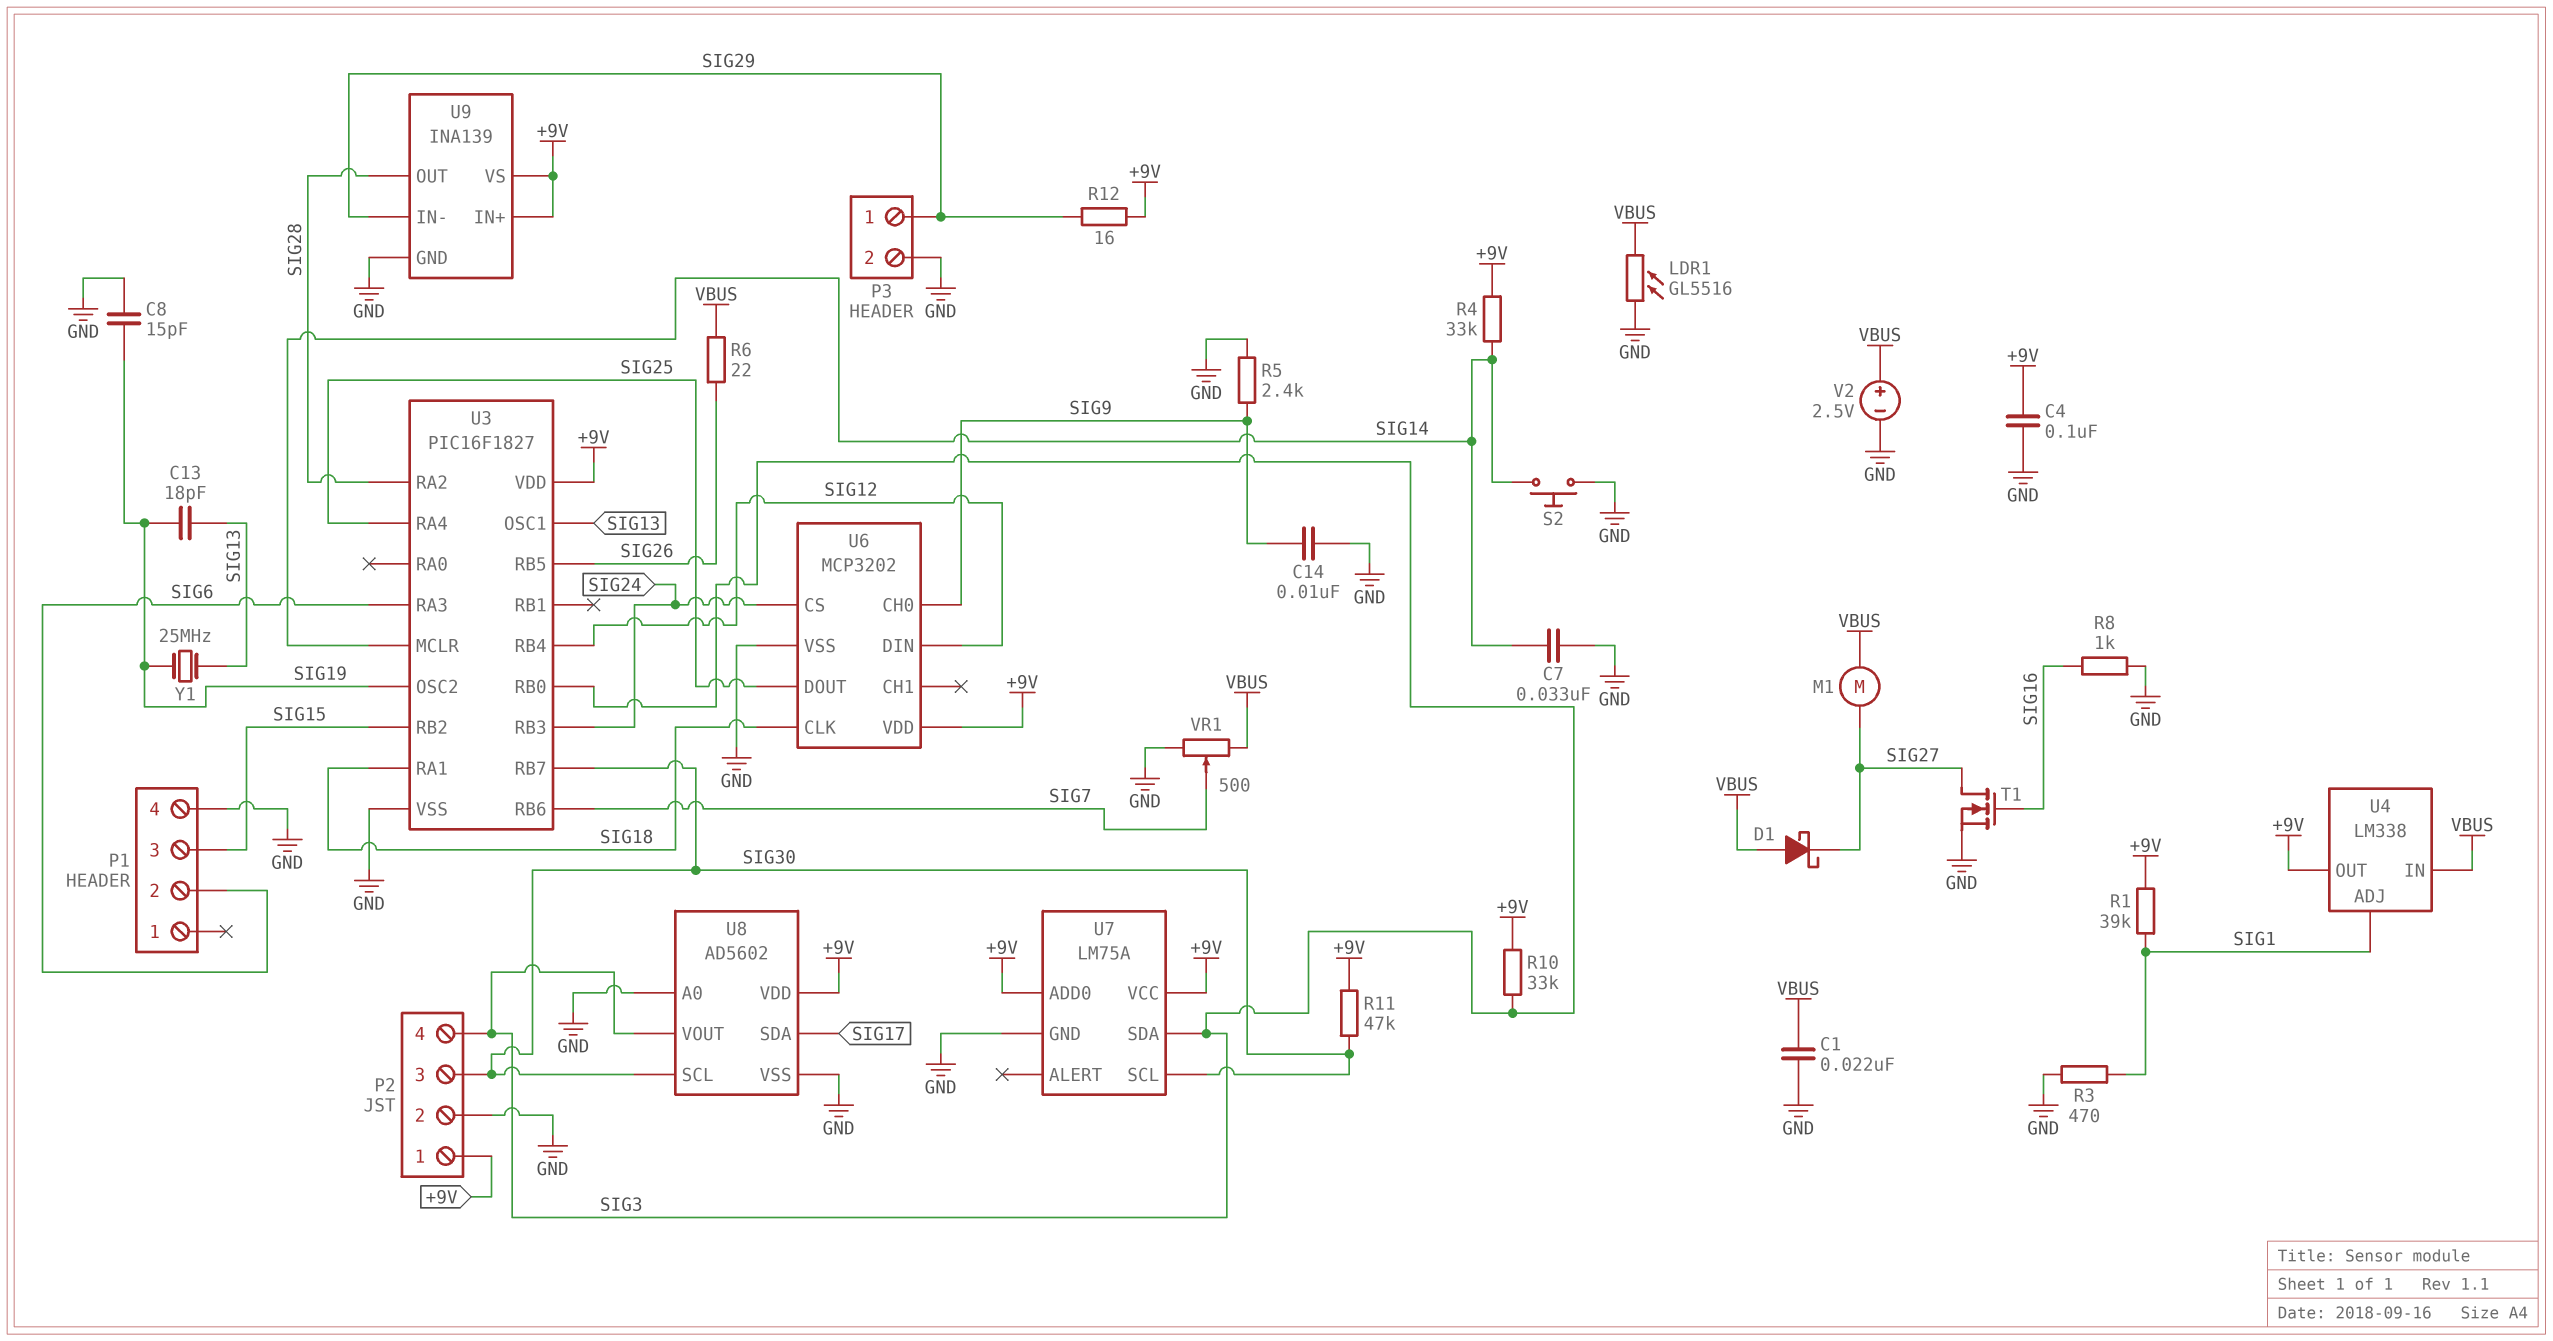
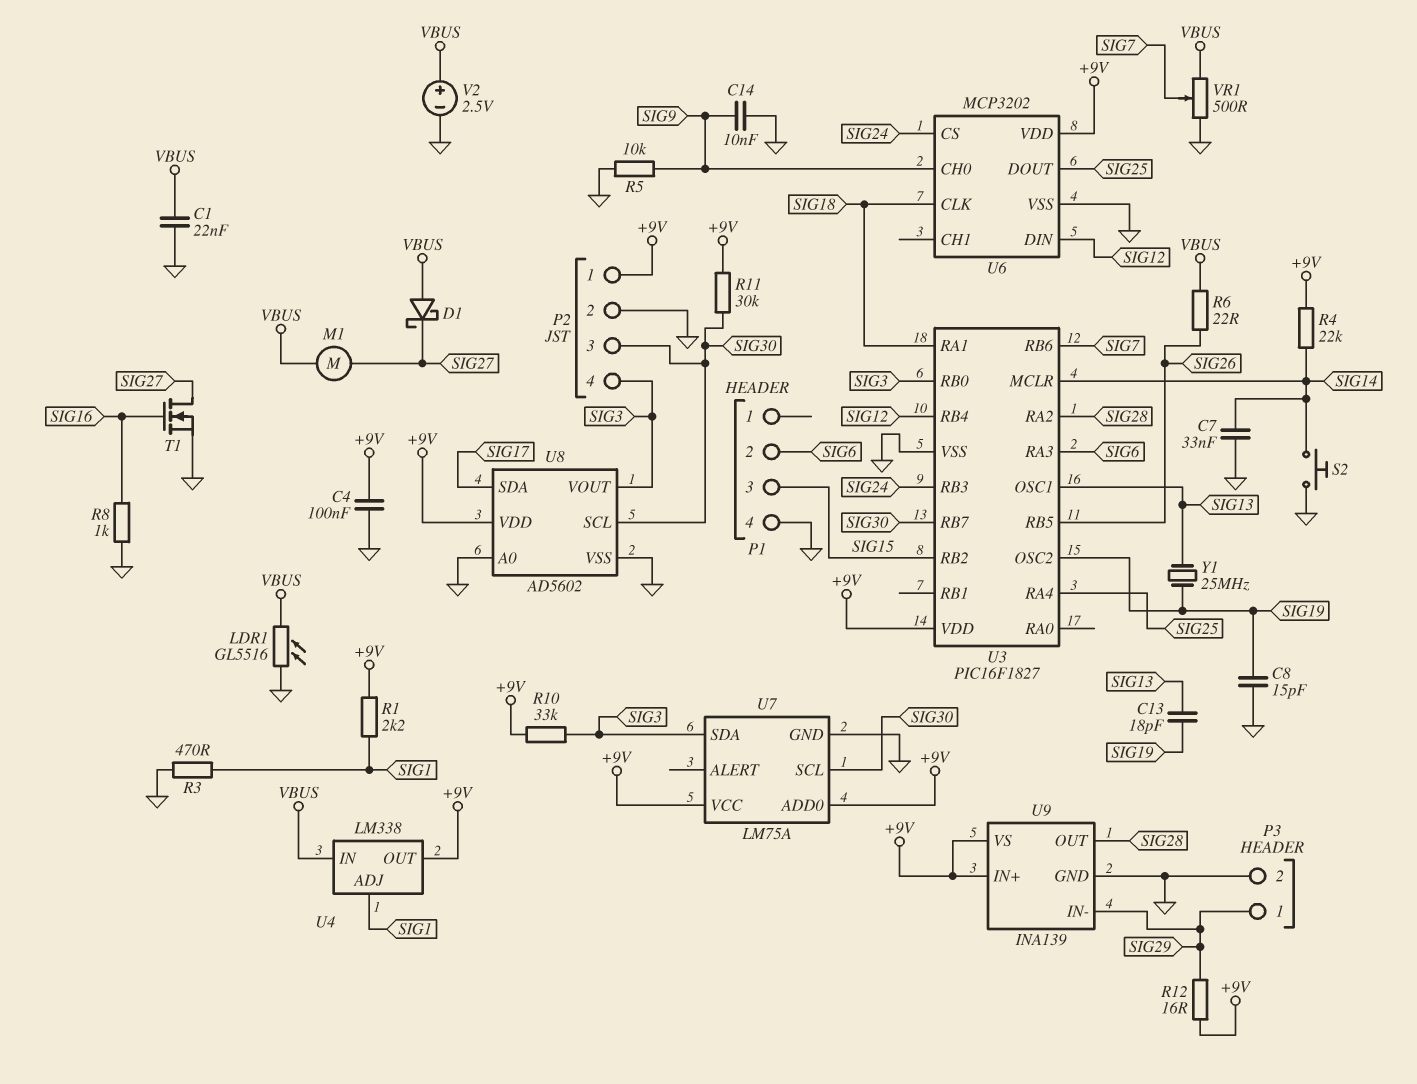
R1: 39k (+9V, SIG1) -> 2.2k (+9V, SIG1)
R4: 33k (+9V, SIG14) -> 22k (+9V, SIG14)
R5: 2.4k (GND, SIG9) -> 10k (GND, SIG9)
R11: 47k (+9V, SIG30) -> 30k (+9V, SIG30)

